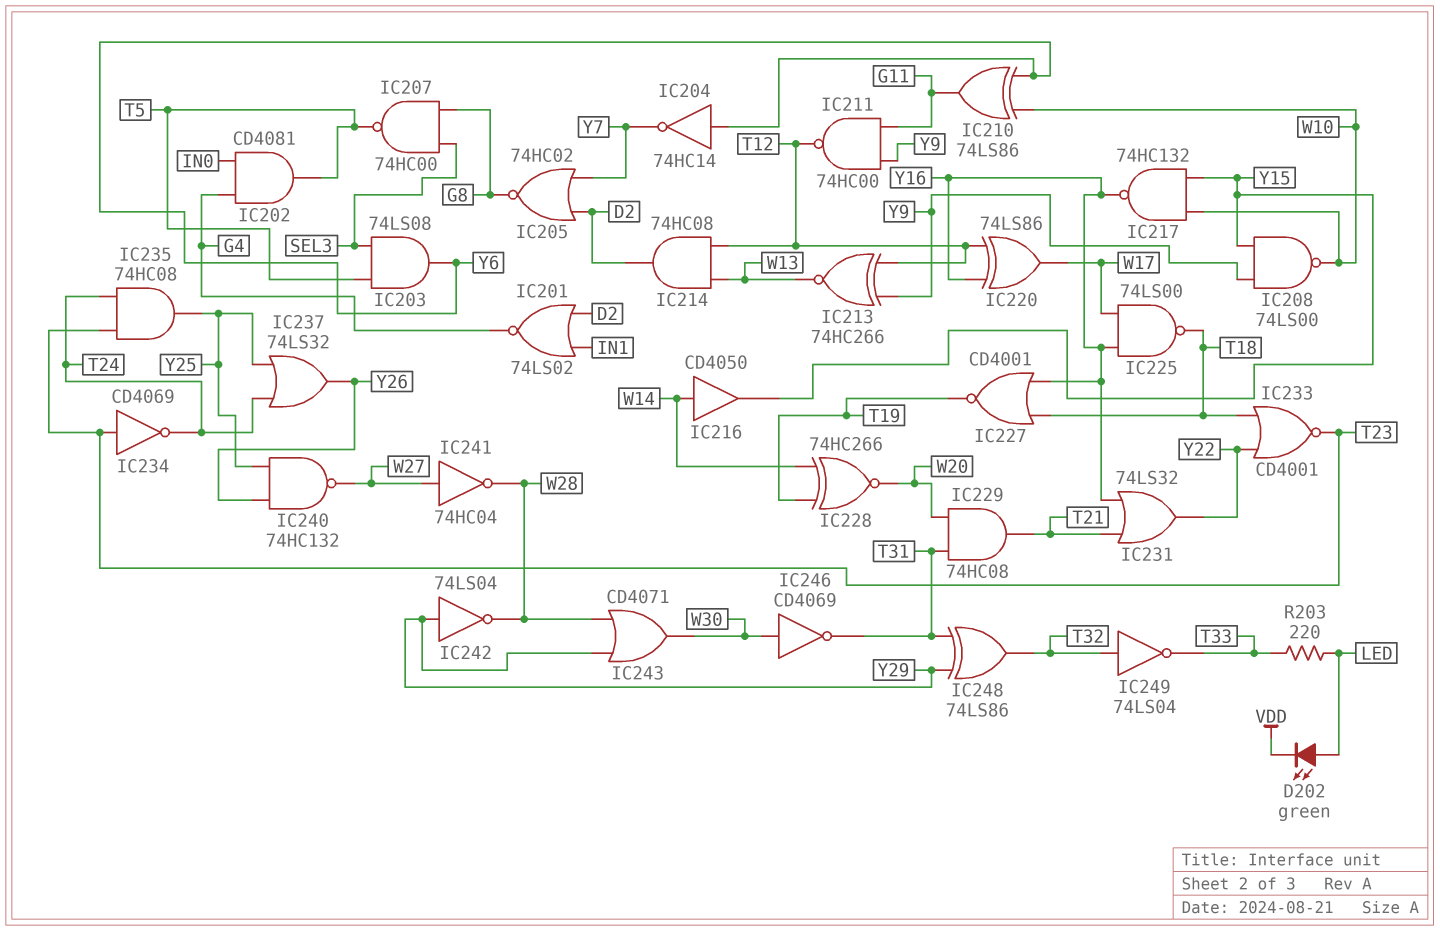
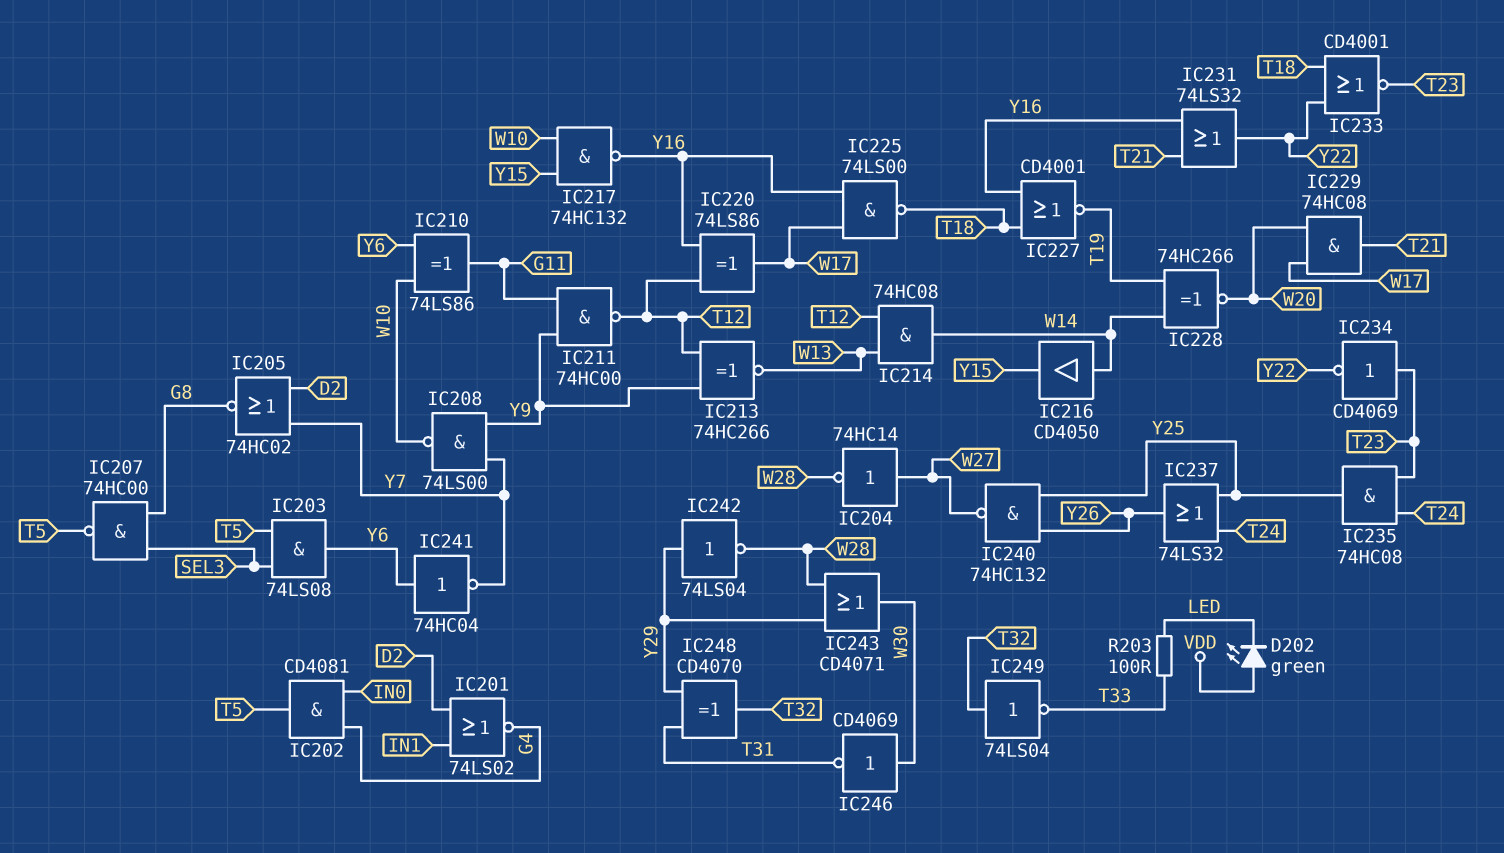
D202: LED green (A LED, K VDD) -> LED green (A VDD, K LED)
IC204: NOT 74HC14 (in Y6, out Y7) -> NOT 74HC14 (in W27, out W28)
IC208: NAND 74LS00 (in Y9, in Y15, out W10) -> NAND 74LS00 (in Y7, in Y9, out W10)
IC214: AND 74HC08 (in T12, in W13, out D2) -> AND 74HC08 (in T12, in W13, out W14)
IC229: AND 74HC08 (in T31, in W20, out T21) -> AND 74HC08 (in W17, in W20, out T21)
IC234: NOT CD4069 (in T23, out T24) -> NOT CD4069 (in T23, out Y22)
IC241: NOT 74HC04 (in W27, out W28) -> NOT 74HC04 (in Y6, out Y7)
IC248: XOR 74LS86 (in T31, in Y29, out T32) -> XOR CD4070 (in T31, in Y29, out T32)
R203: 220 (LED, T33) -> 100 (LED, T33)

